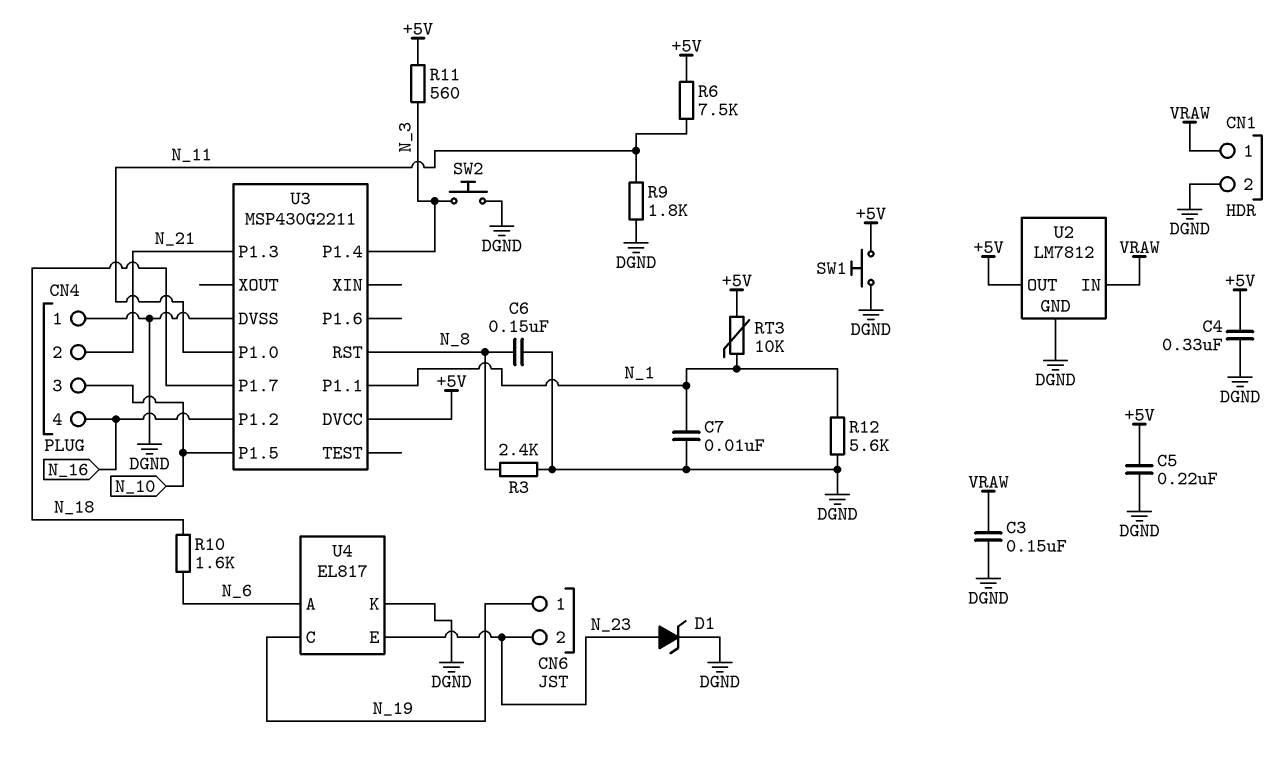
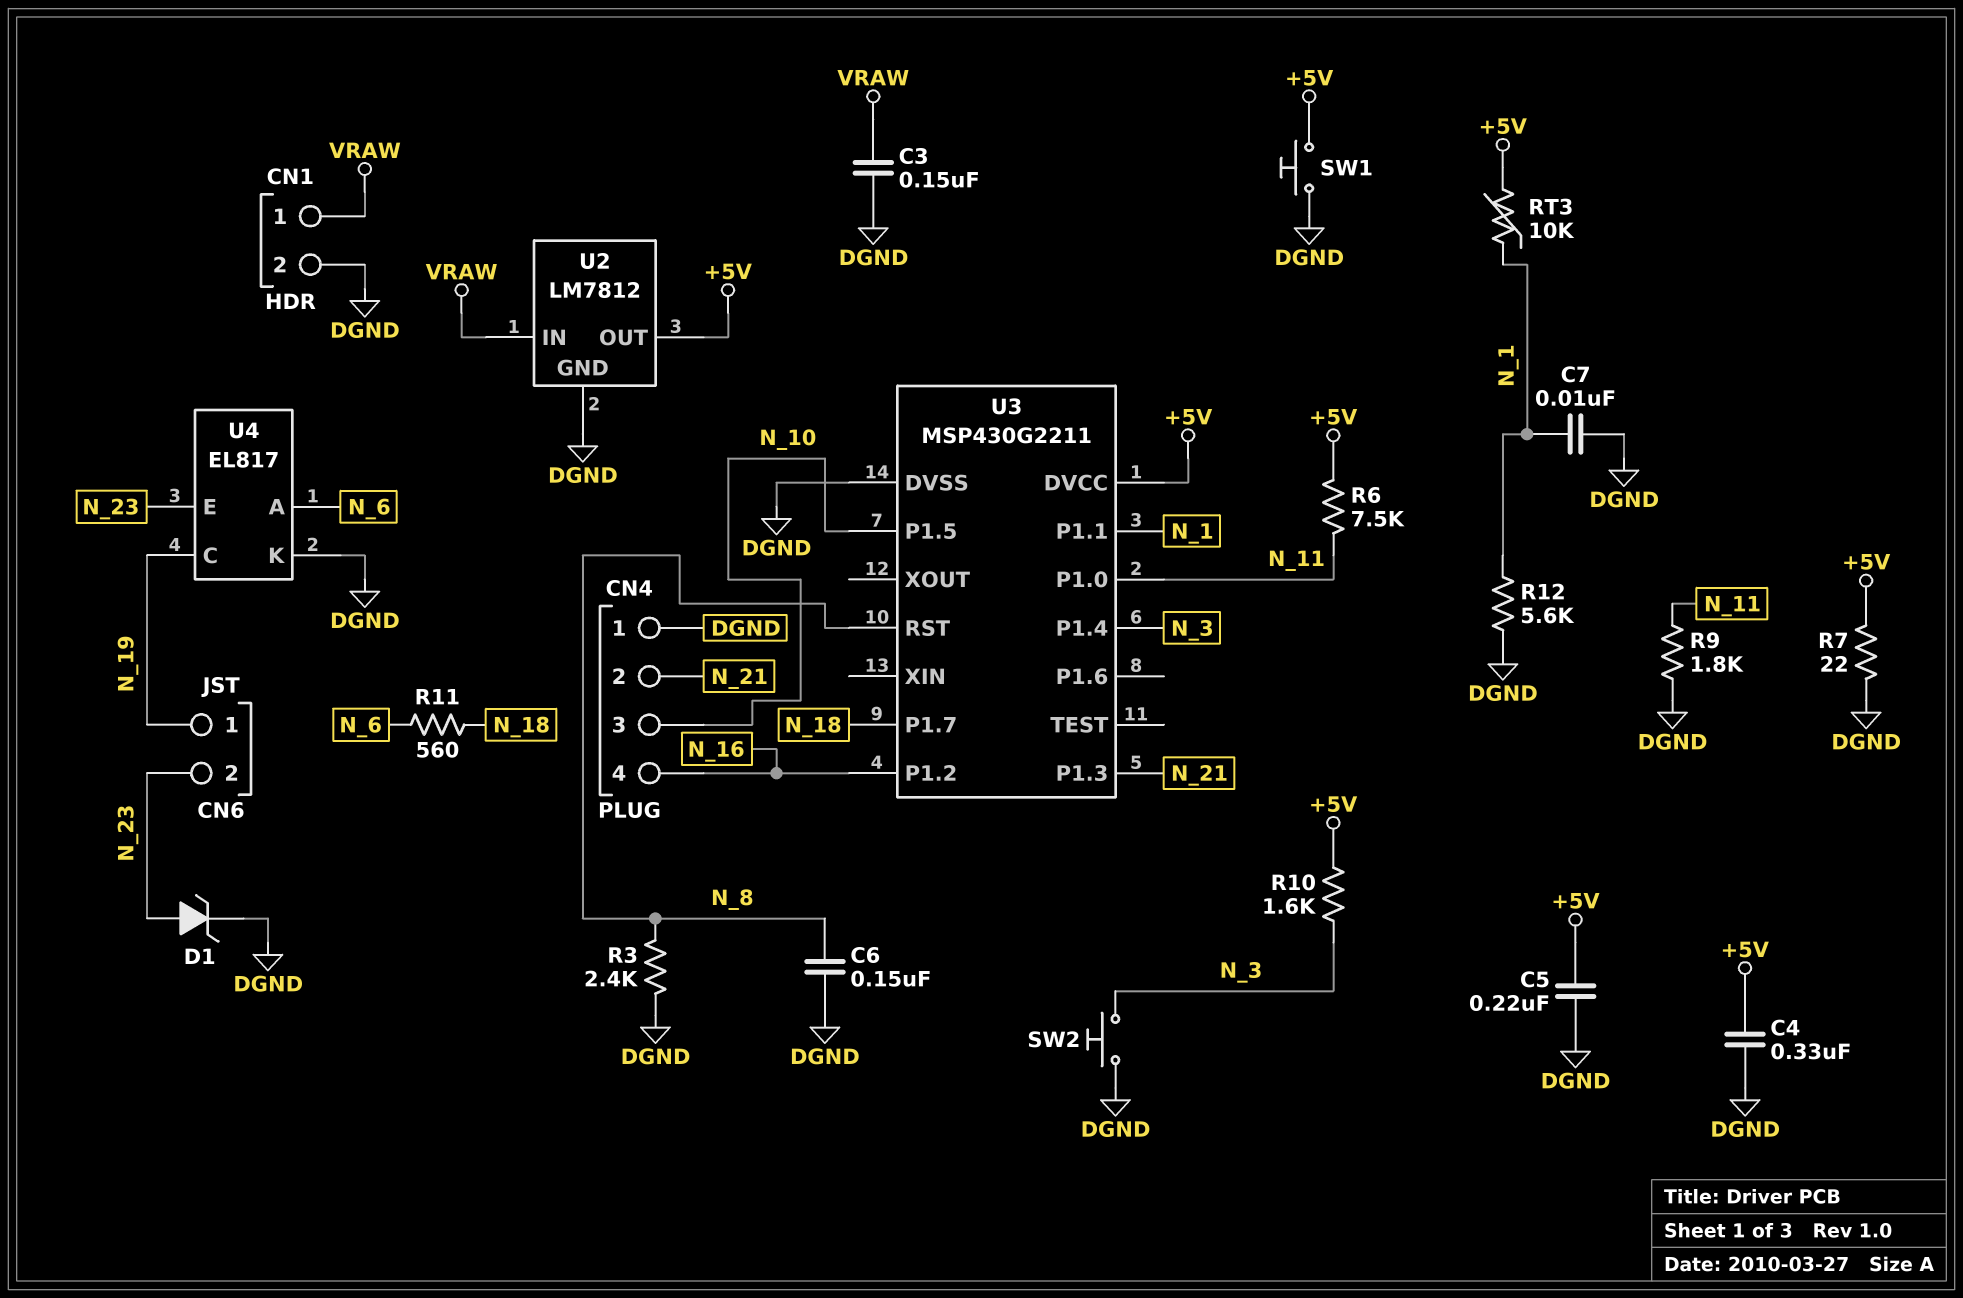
R7: none -> 22 (+5V, DGND)
R10: 1.6k (N_6, N_18) -> 1.6k (+5V, N_3)
R11: 560 (+5V, N_3) -> 560 (N_6, N_18)

